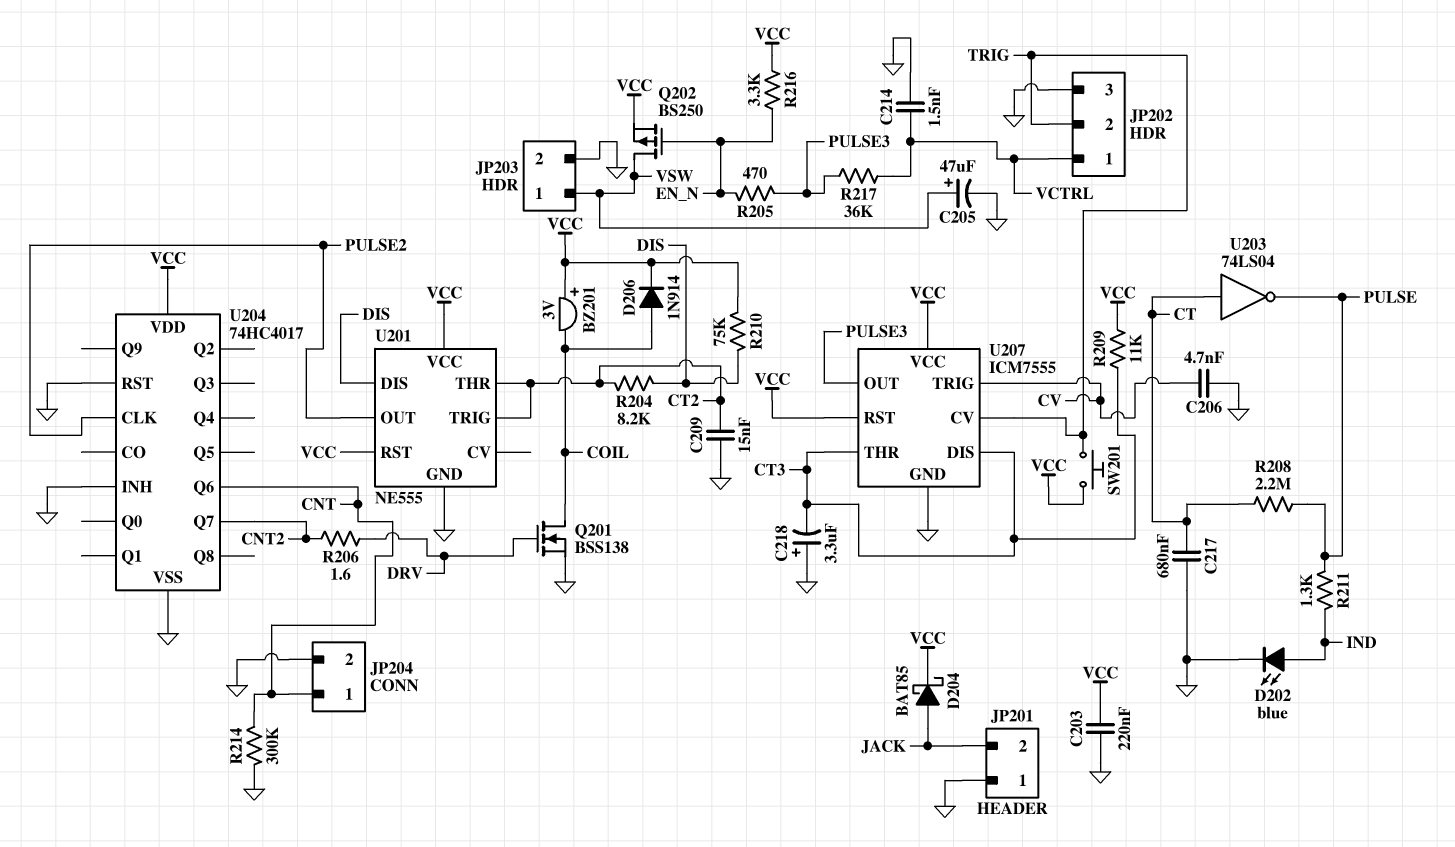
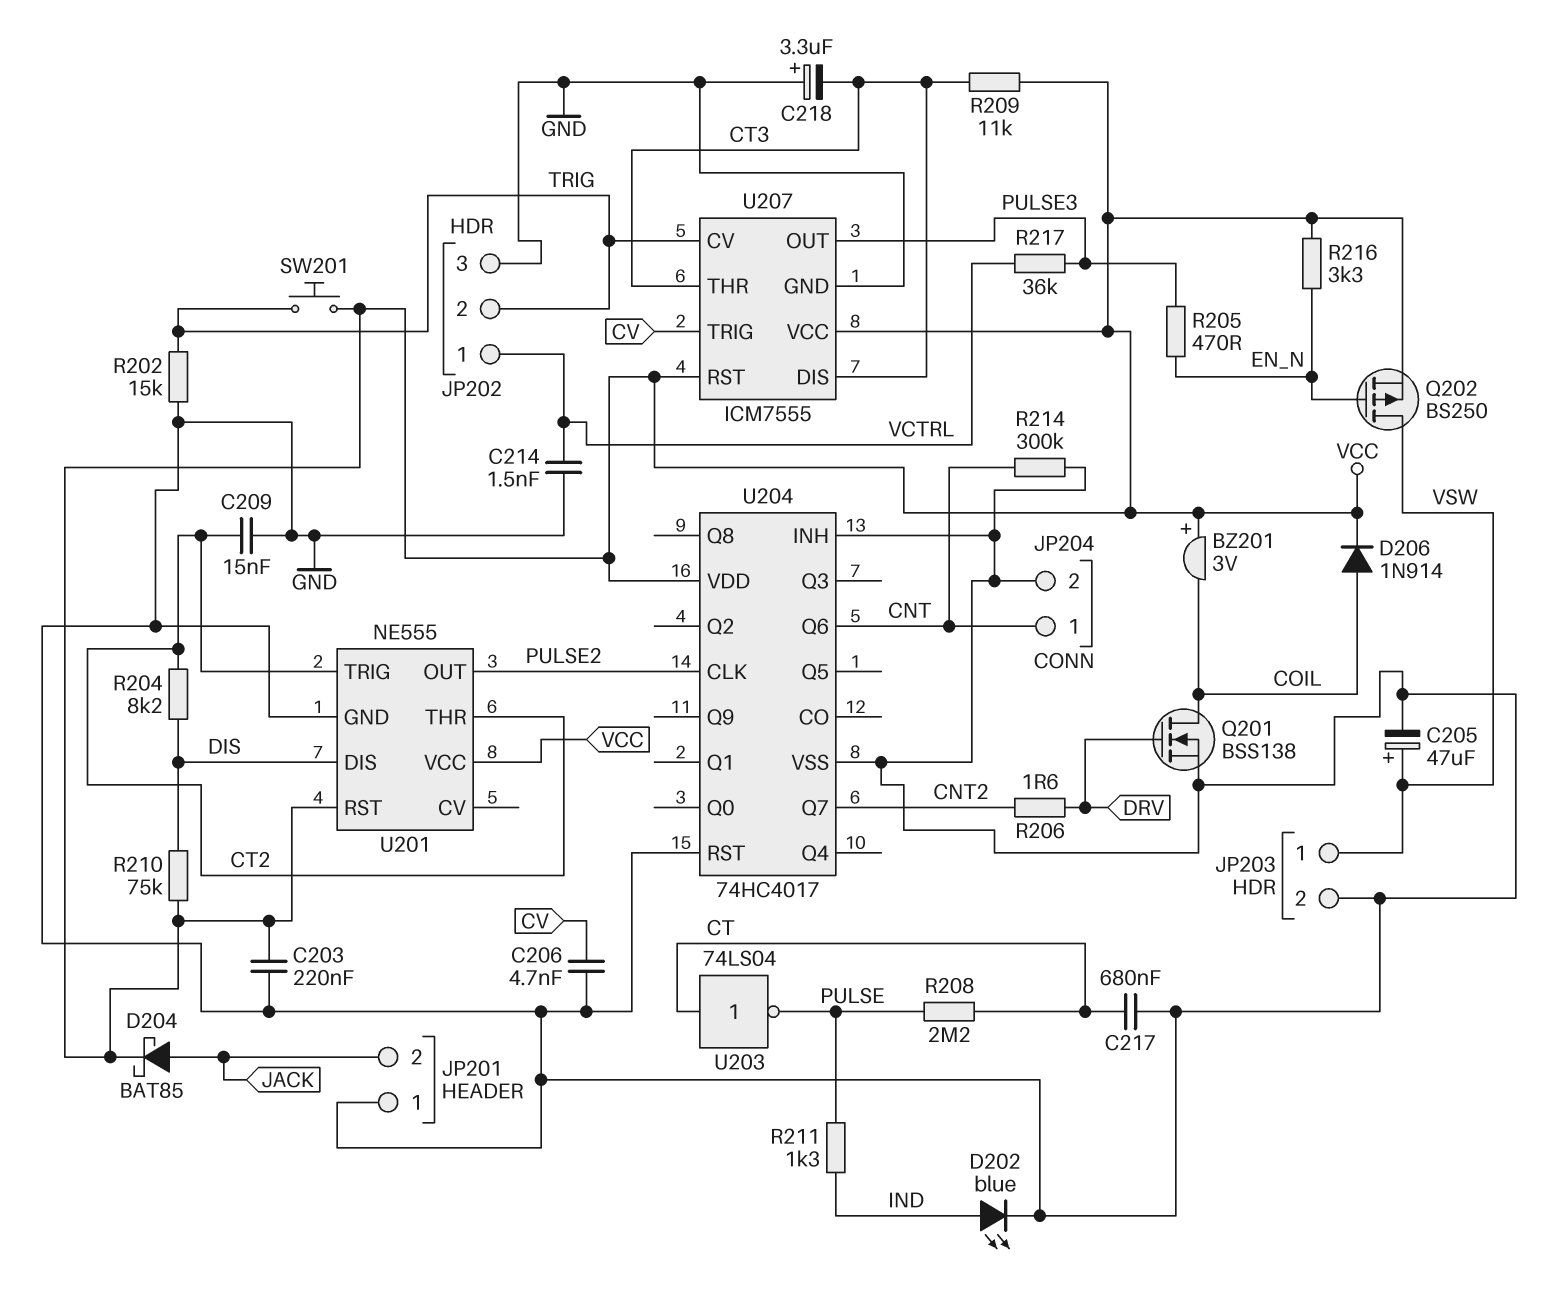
R202: none -> 15k (GND, TRIG)

